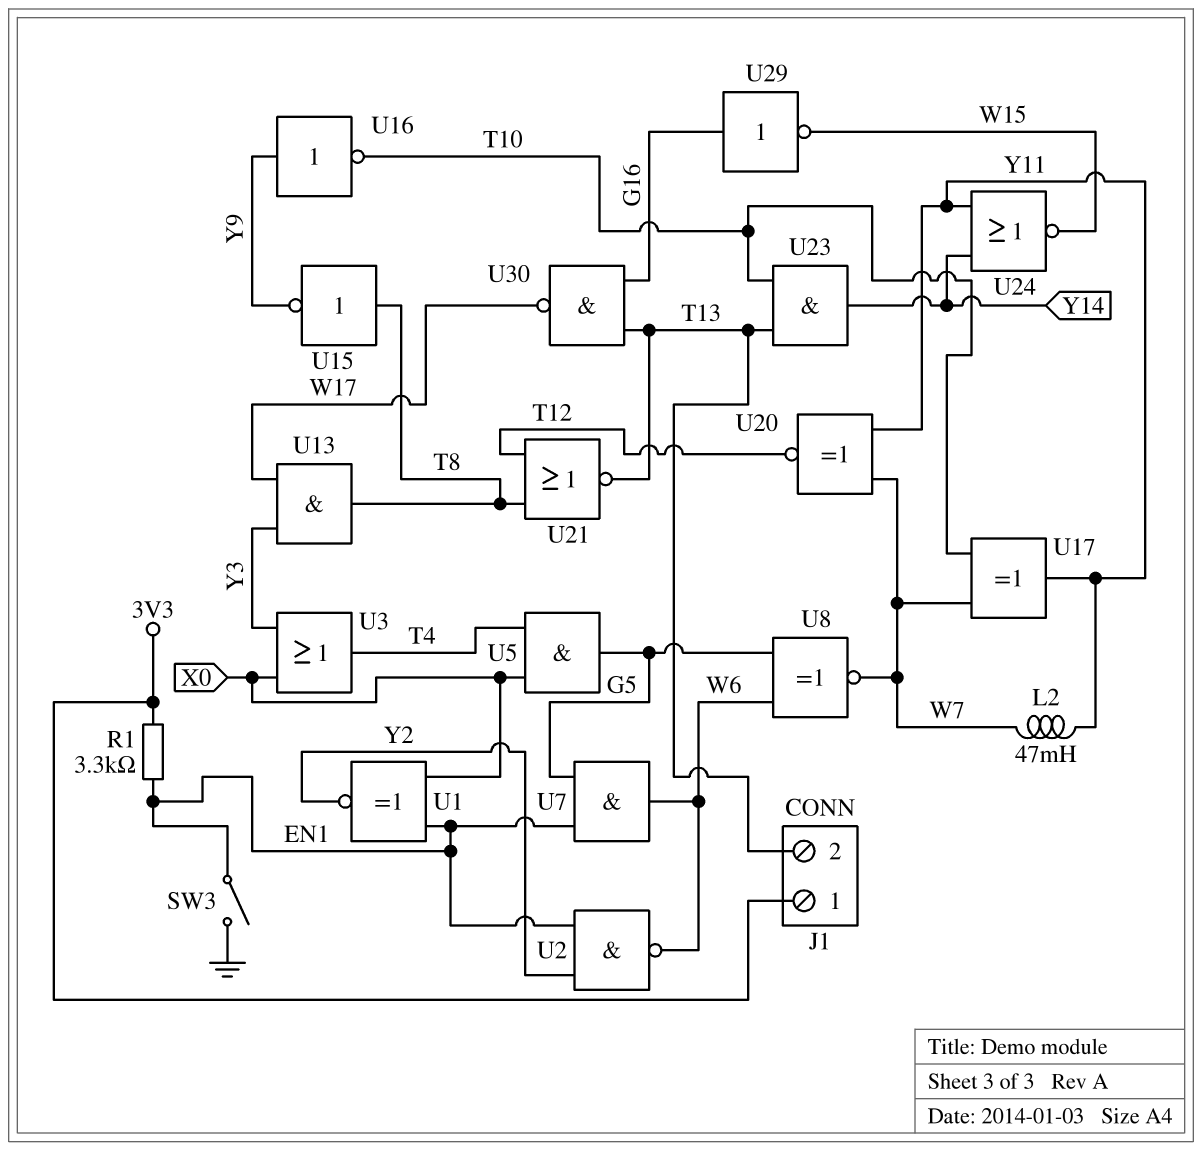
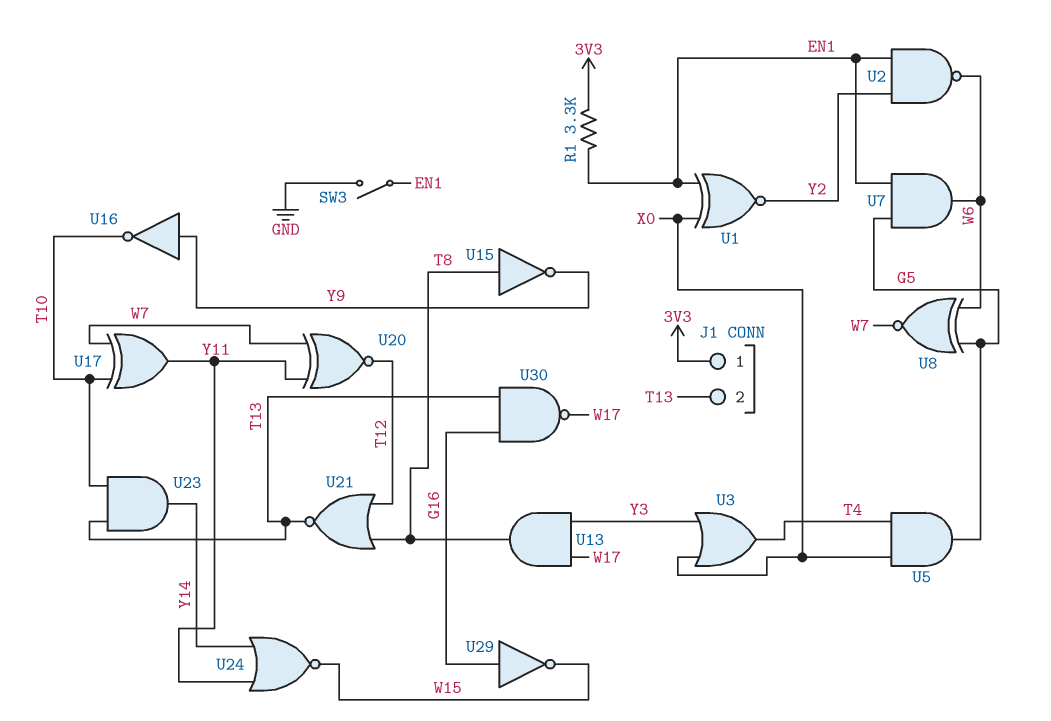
L2: 47mH (W7, Y11) -> none

